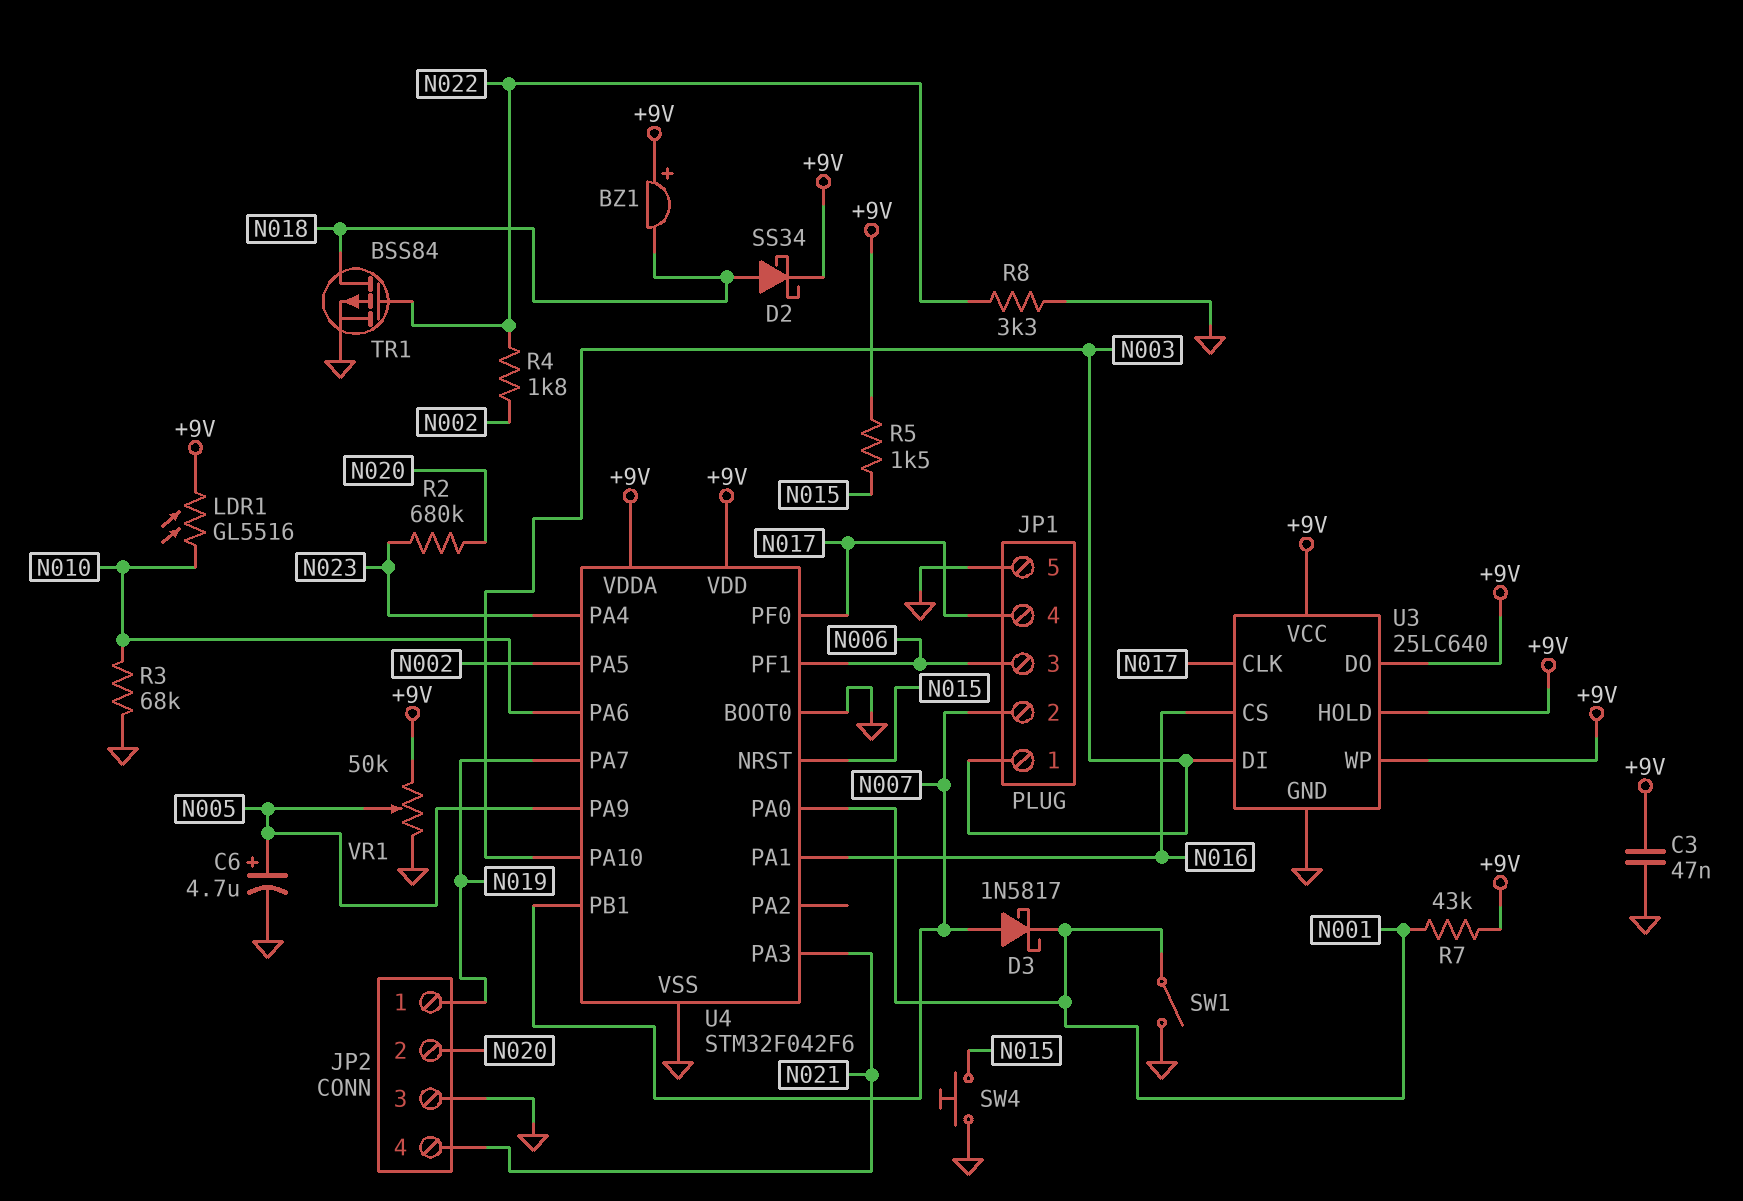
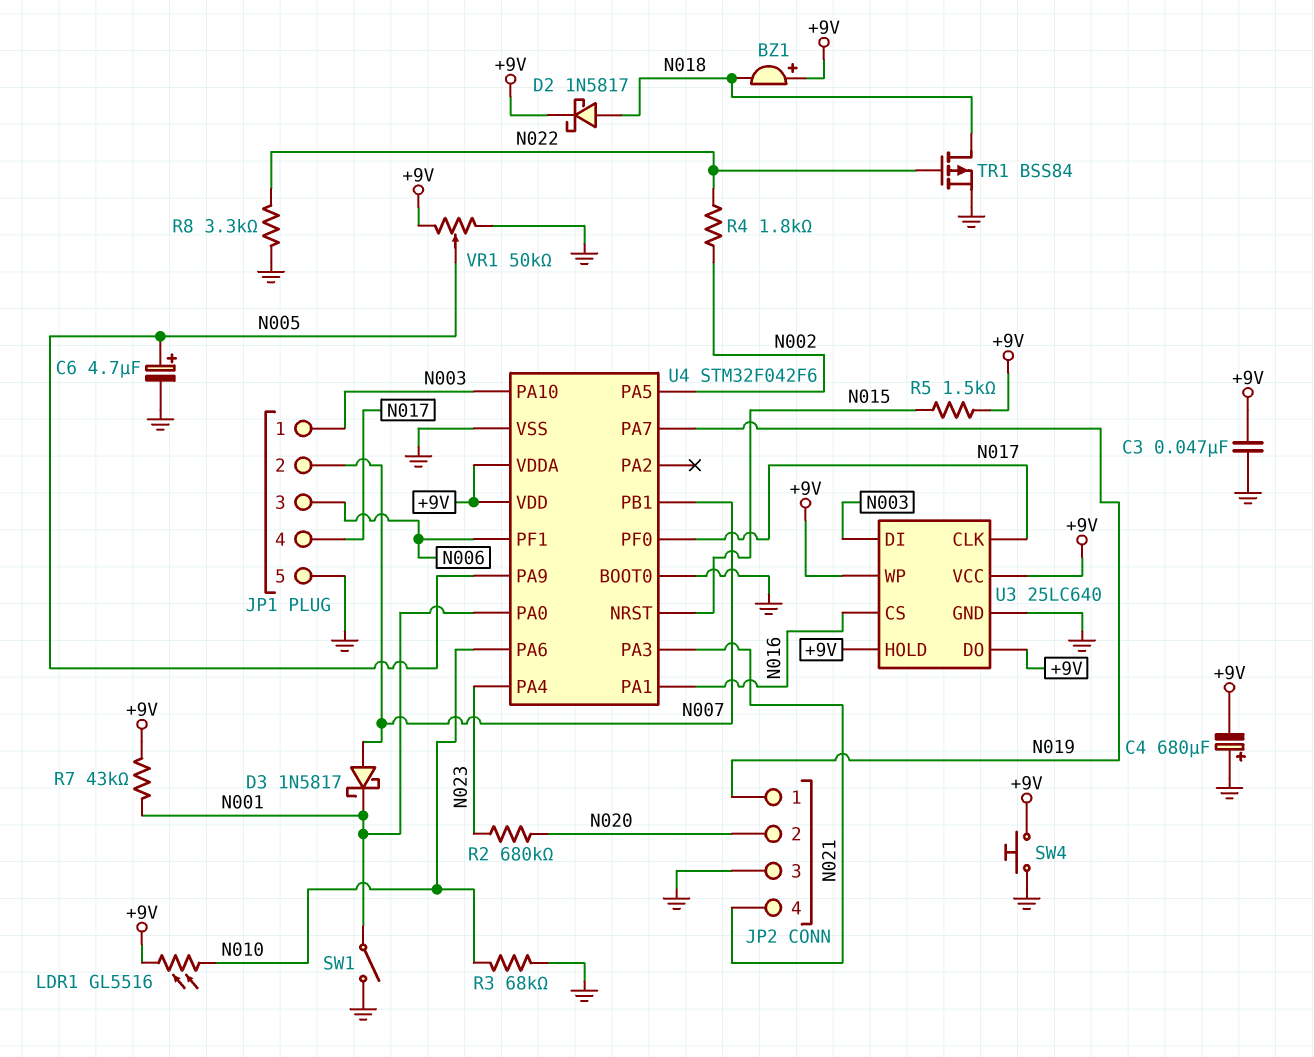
C4: none -> 680uF (plus GND, minus +9V)
D2: schottky SS34 (A N018, K +9V) -> schottky 1N5817 (A N018, K +9V)
SW4: button (GND, N015) -> button (+9V, GND)

